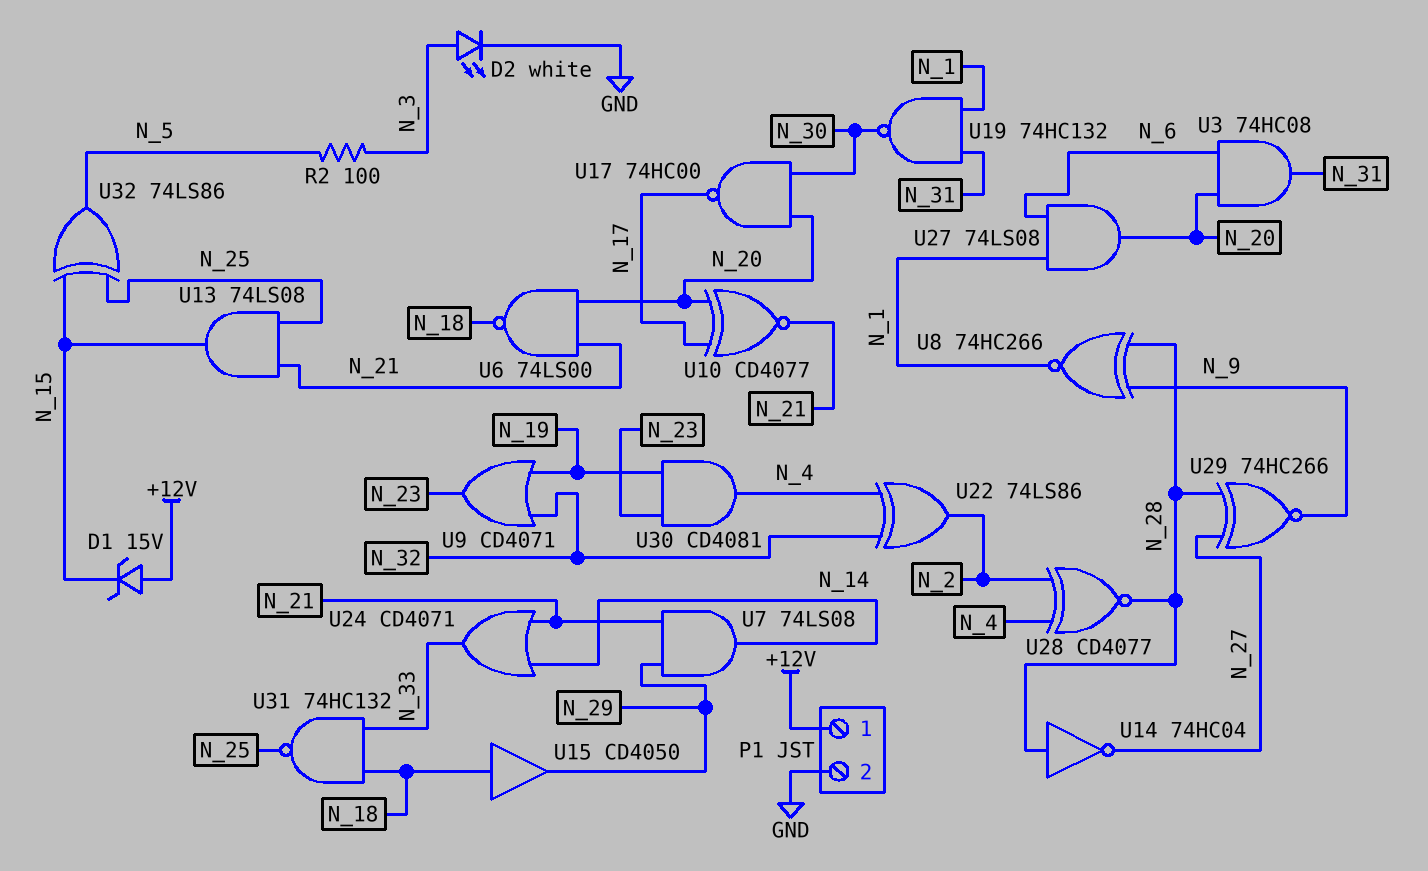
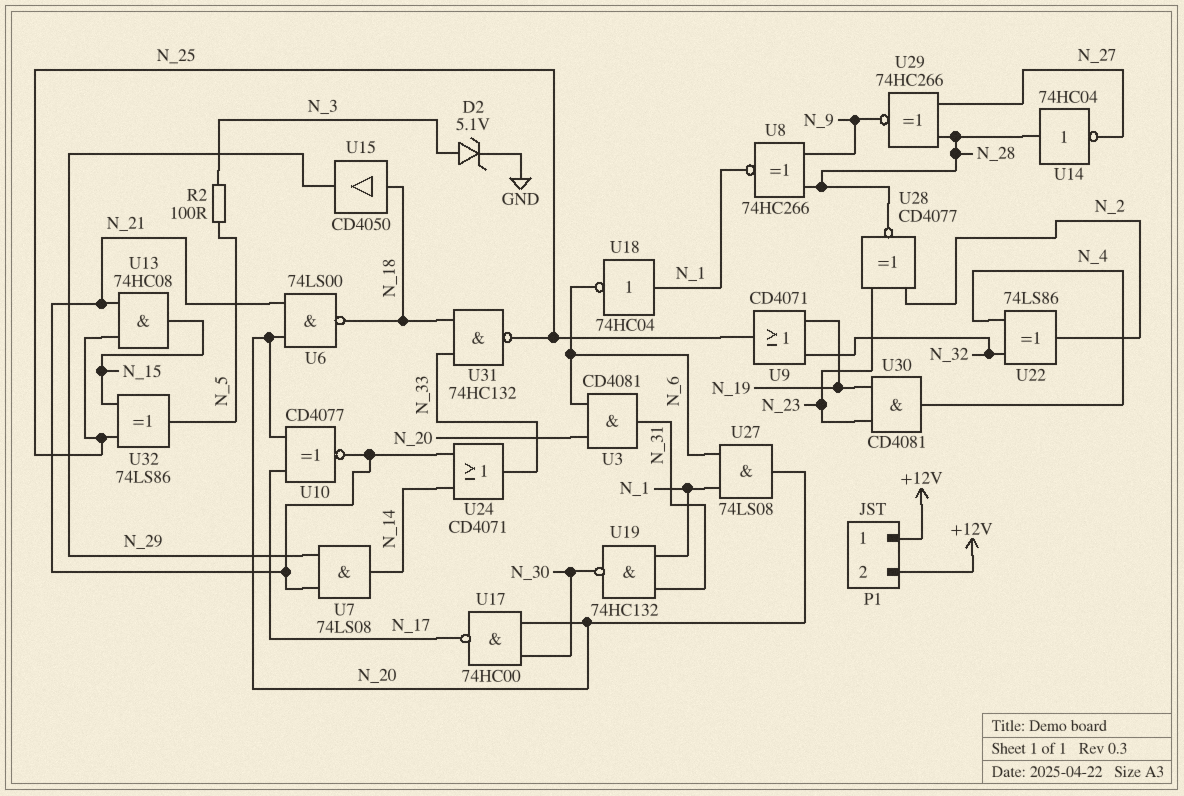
D1: zener 15V (A +12V, K N_15) -> none
D2: LED white (A N_3, K GND) -> zener 5.1V (A N_3, K GND)
P1 pin 2: GND -> +12V
U3: AND 74HC08 (in N_6, in N_20, out N_31) -> AND CD4081 (in N_6, in N_20, out N_31)
U9: OR CD4071 (in N_19, in N_32, out N_23) -> OR CD4071 (in N_19, in N_32, out N_25)
U13: AND 74LS08 (in N_21, in N_25, out N_15) -> AND 74HC08 (in N_21, in N_25, out N_15)
U18: none -> NOT 74HC04 (in N_1, out N_6)
U28: XNOR CD4077 (in N_2, in N_4, out N_28) -> XNOR CD4077 (in N_2, in N_23, out N_28)

